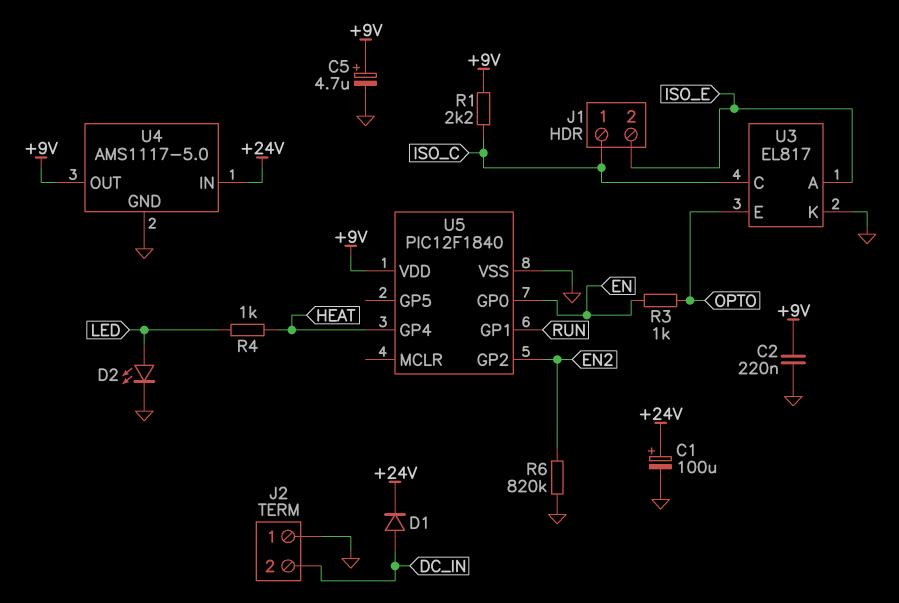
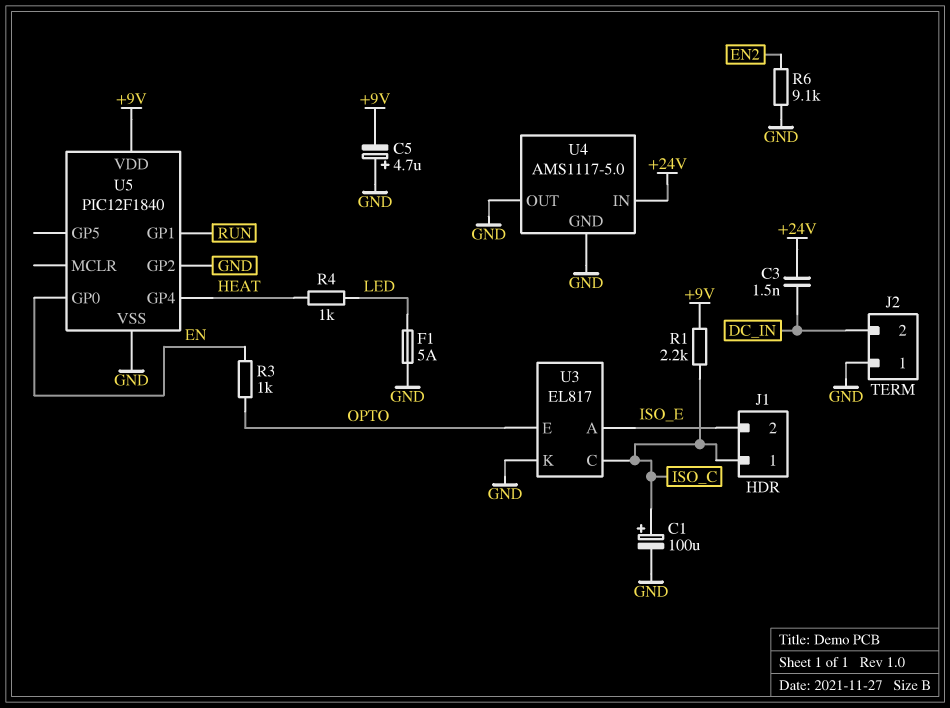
C1: 100uF (plus +24V, minus GND) -> 100uF (plus ISO_C, minus GND)
C2: 220nF (+9V, GND) -> none
C3: none -> 1.5nF (+24V, DC_IN)
C5: 4.7uF (plus +9V, minus GND) -> 4.7uF (plus GND, minus +9V)
D1: diode (A DC_IN, K +24V) -> none
D2: LED (A LED, K GND) -> none
F1: none -> 5A (GND, LED)
R6: 820k (EN2, GND) -> 9.1k (EN2, GND)
U4 pin OUT: +9V -> GND
U5 pin GP2: EN2 -> GND

